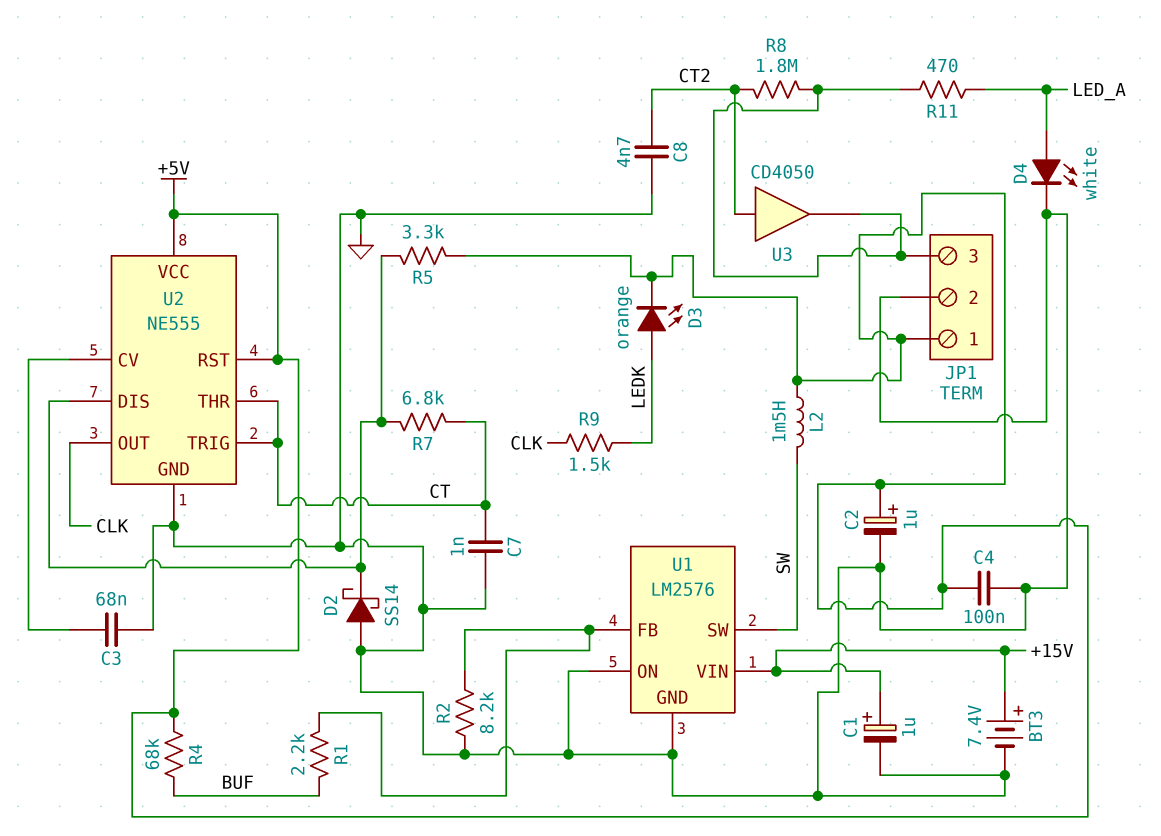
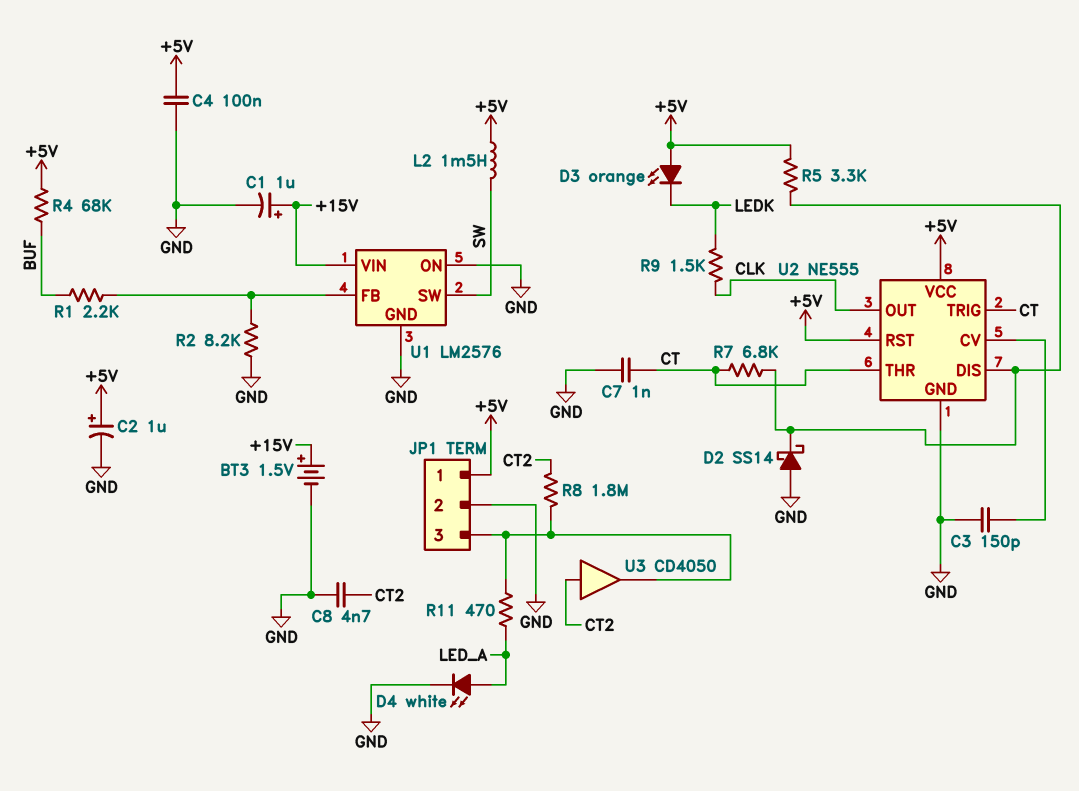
BT3: 7.4V (plus +15V, minus GND) -> 1.5V (plus +15V, minus GND)
C3: 68nF (GND, U2/CV) -> 150pF (GND, U2/CV)
D3: LED orange (A LEDK, K +5V) -> LED orange (A +5V, K LEDK)

